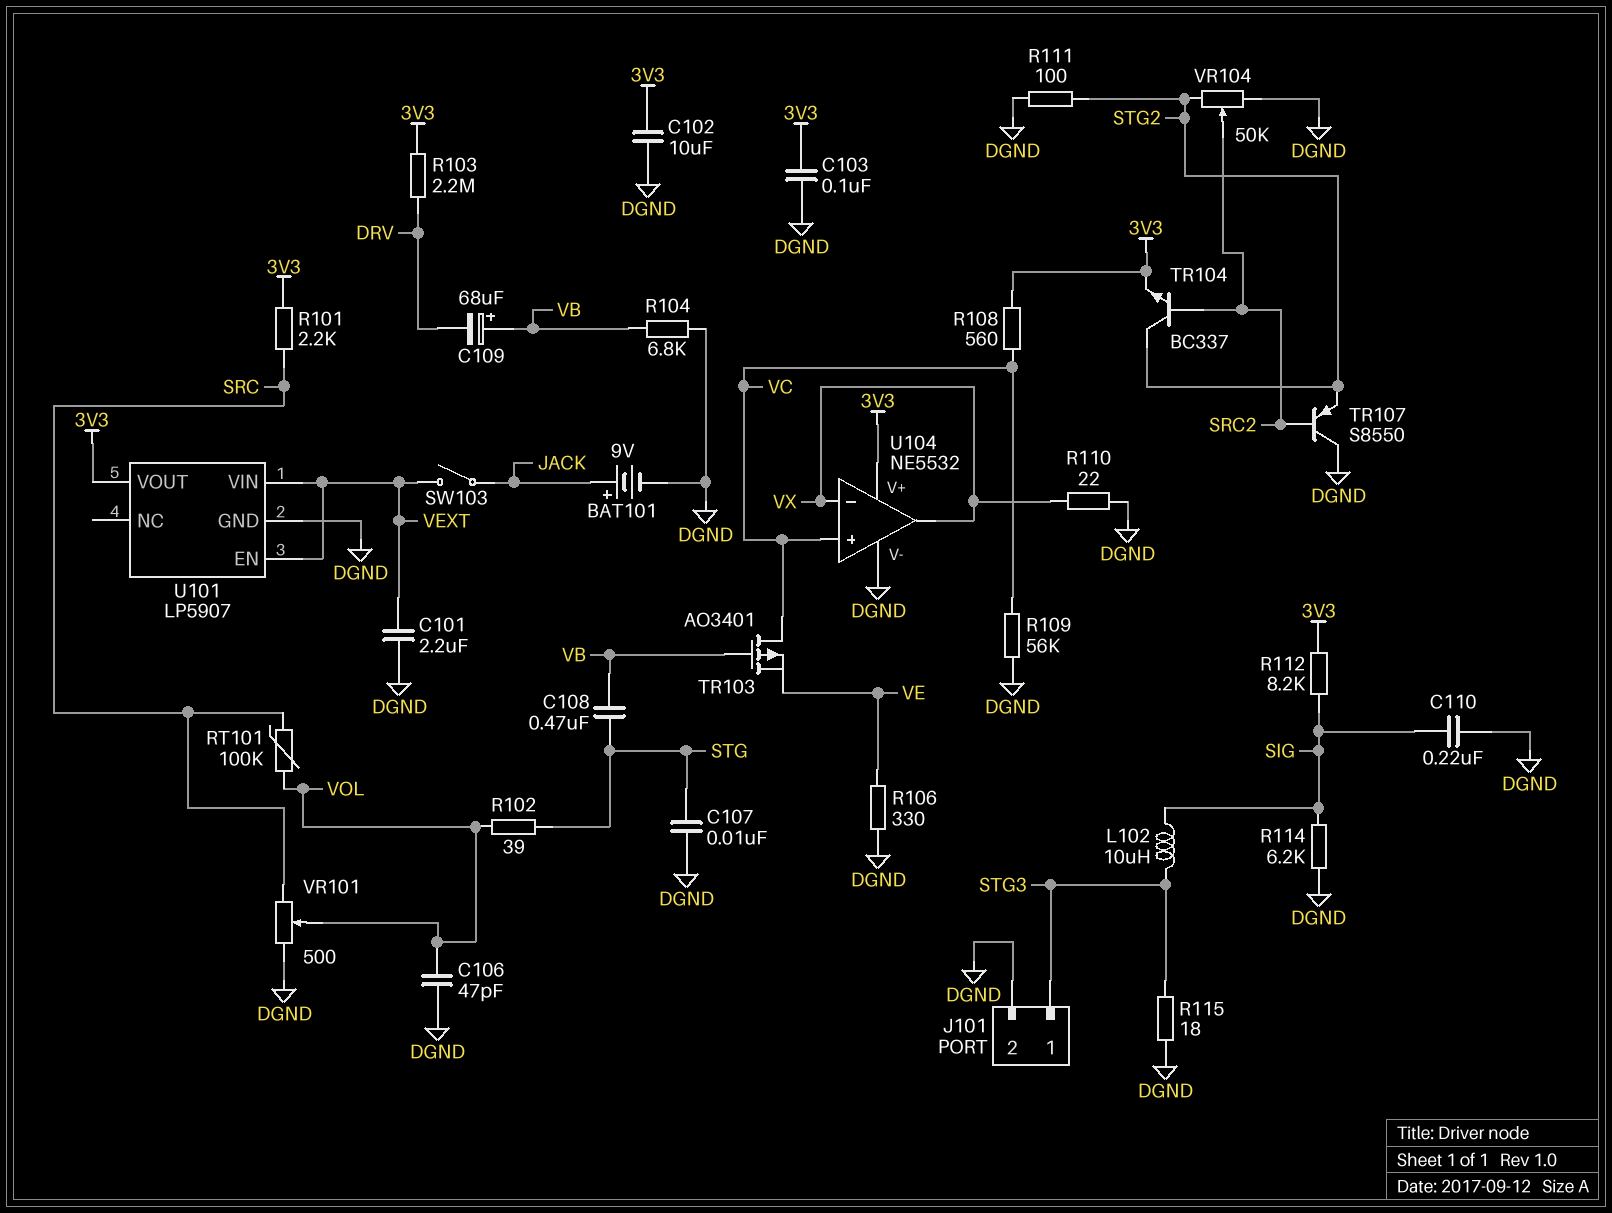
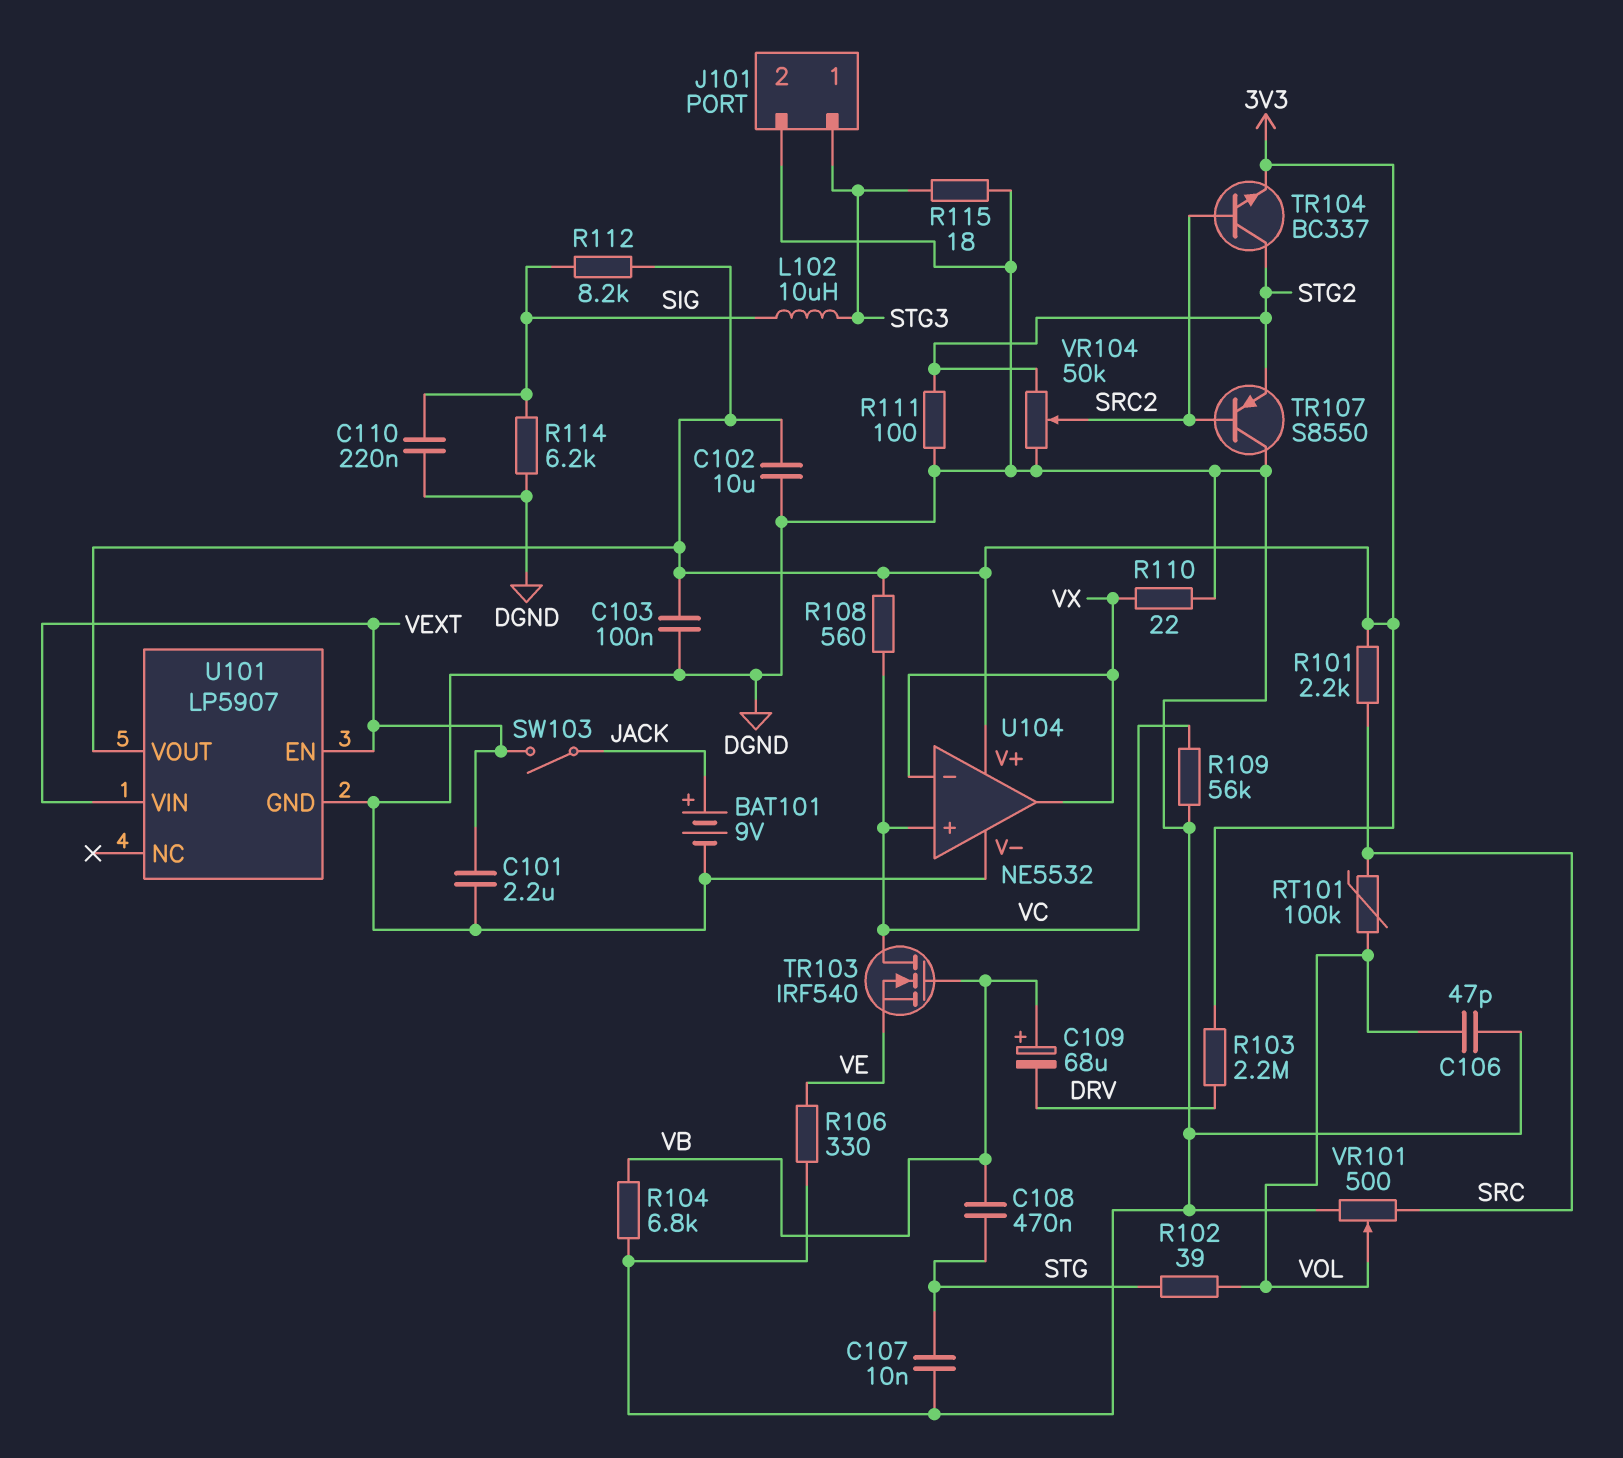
TR103: PMOS AO3401 (G VB, D VC, S VE) -> NMOS IRF540 (G VB, D VC, S VE)

